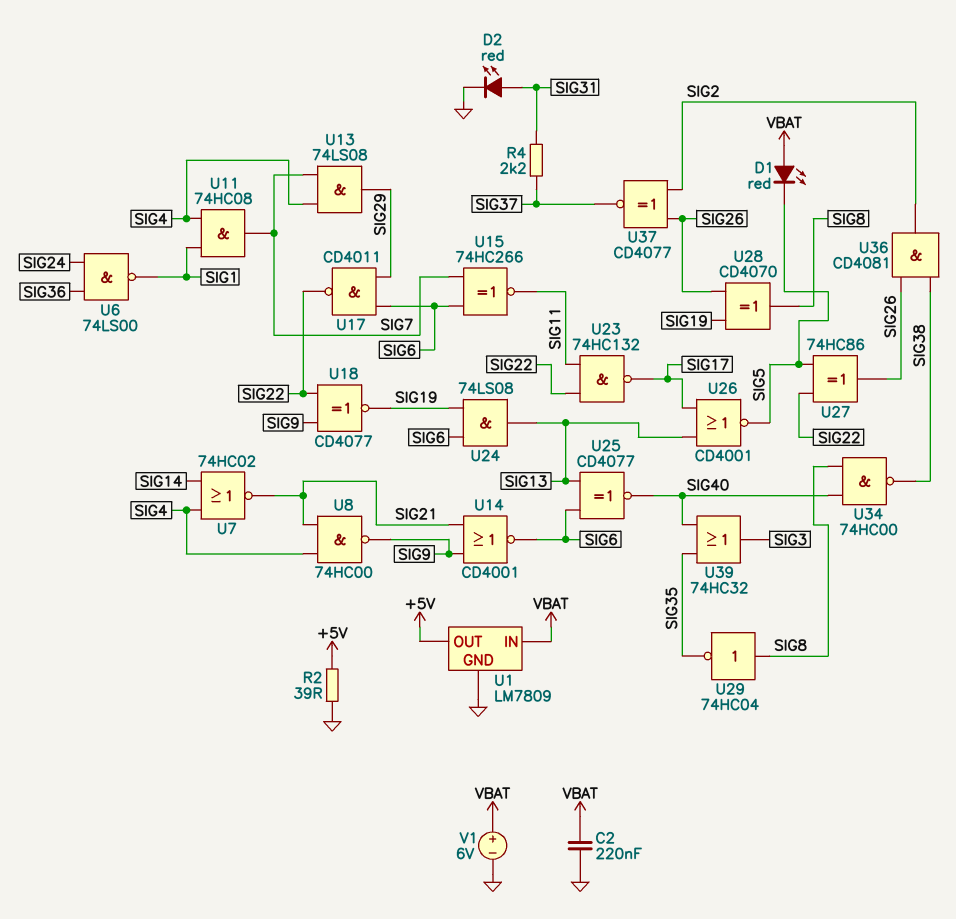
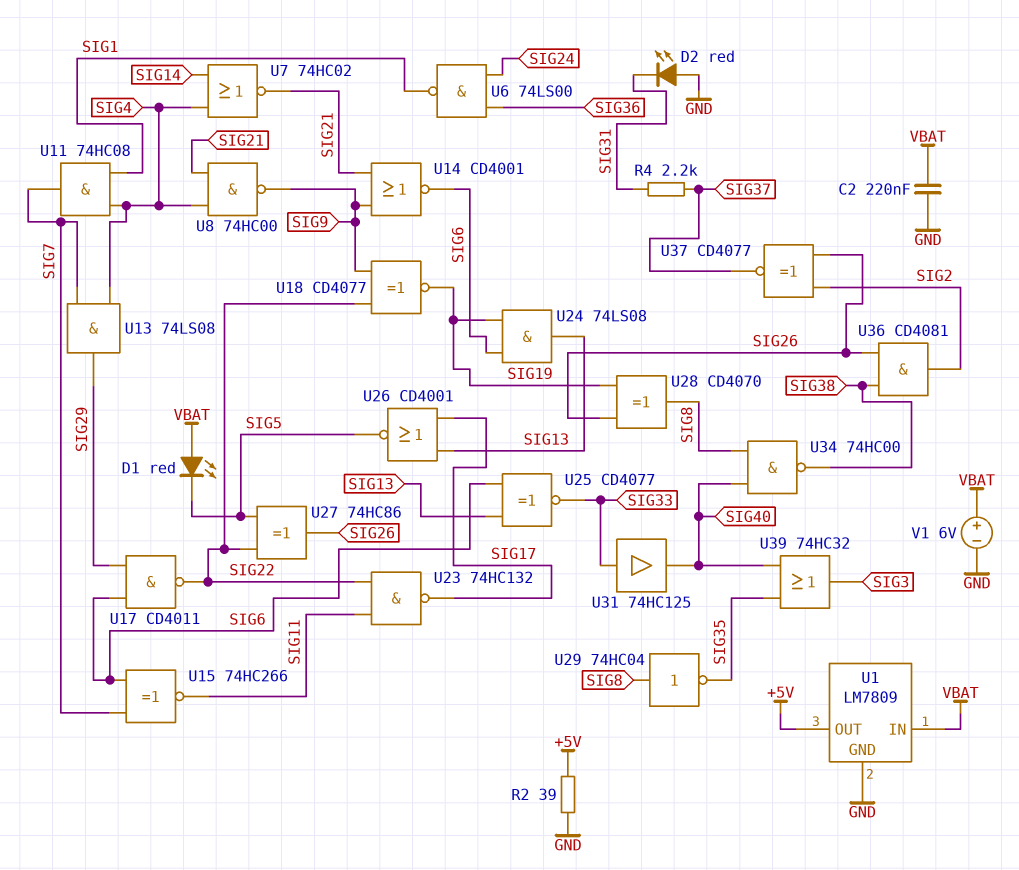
D2: LED red (A SIG31, K GND) -> LED red (A GND, K SIG31)
U25: XNOR CD4077 (in SIG6, in SIG13, out SIG40) -> XNOR CD4077 (in SIG6, in SIG13, out SIG33)
U31: none -> buffer 74HC125 (in SIG33, out SIG40)

